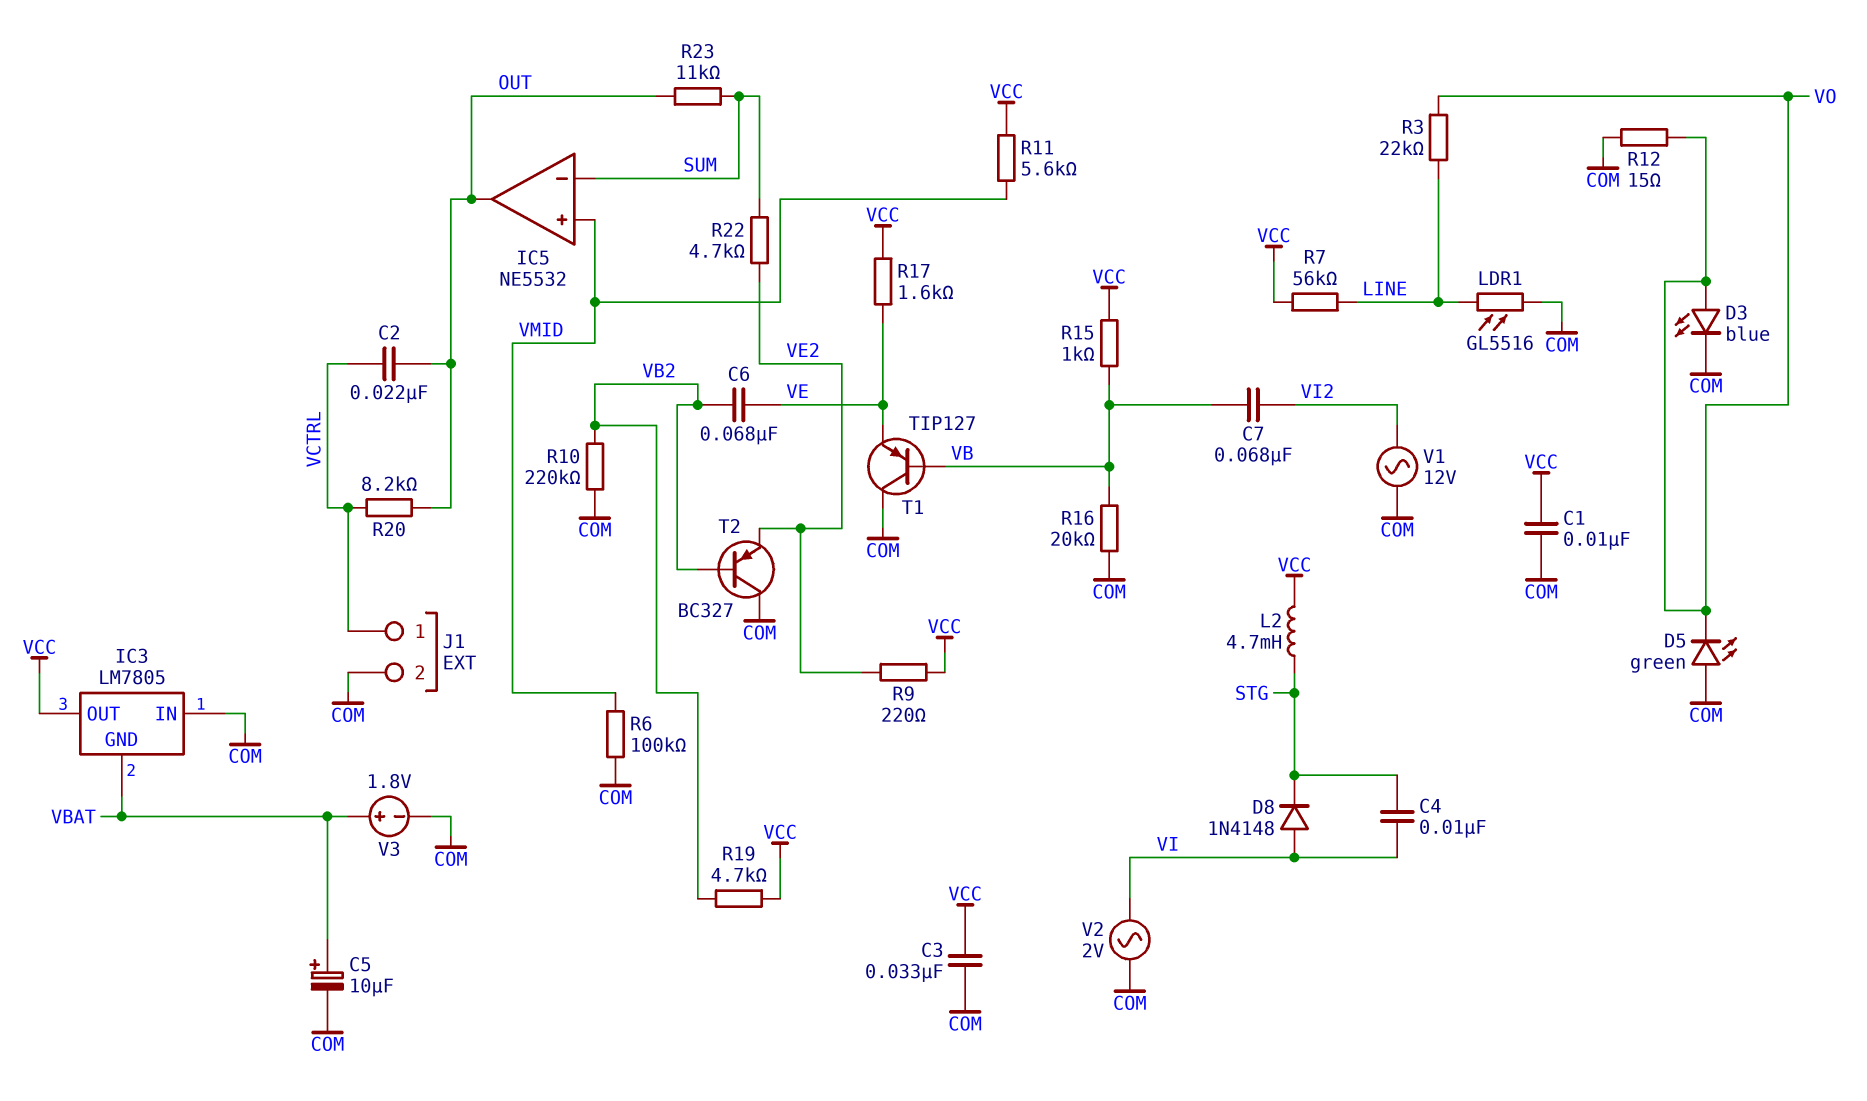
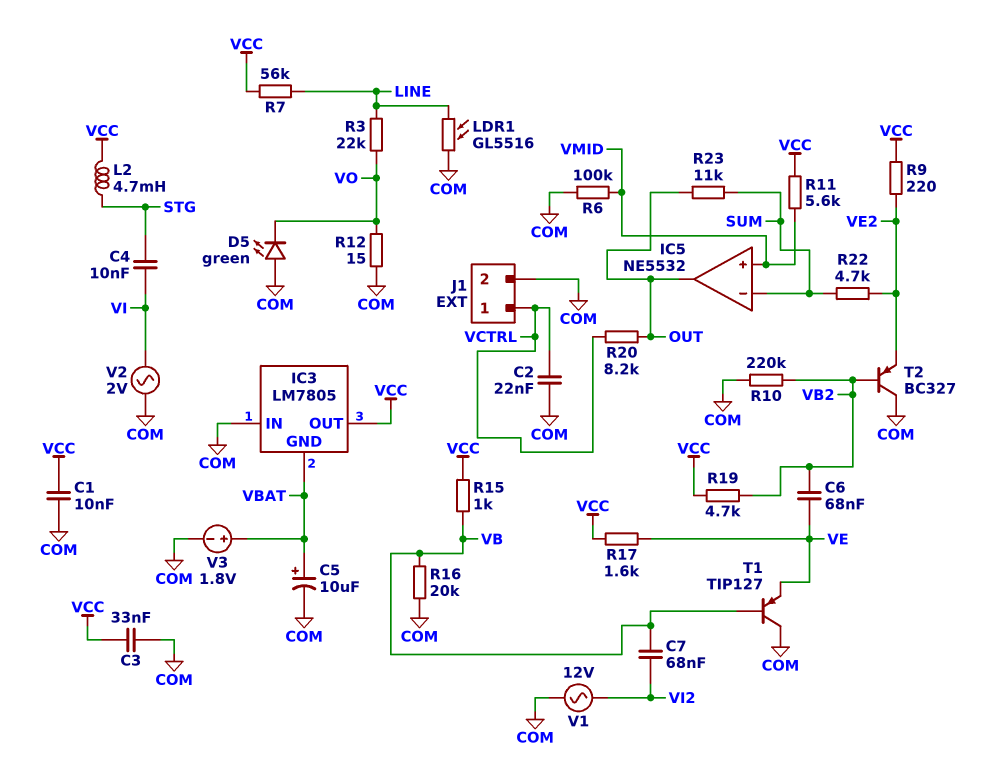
C2: 22nF (OUT, VCTRL) -> 22nF (COM, VCTRL)
D3: LED blue (A VO, K COM) -> none
D8: diode 1N4148 (A VI, K STG) -> none

